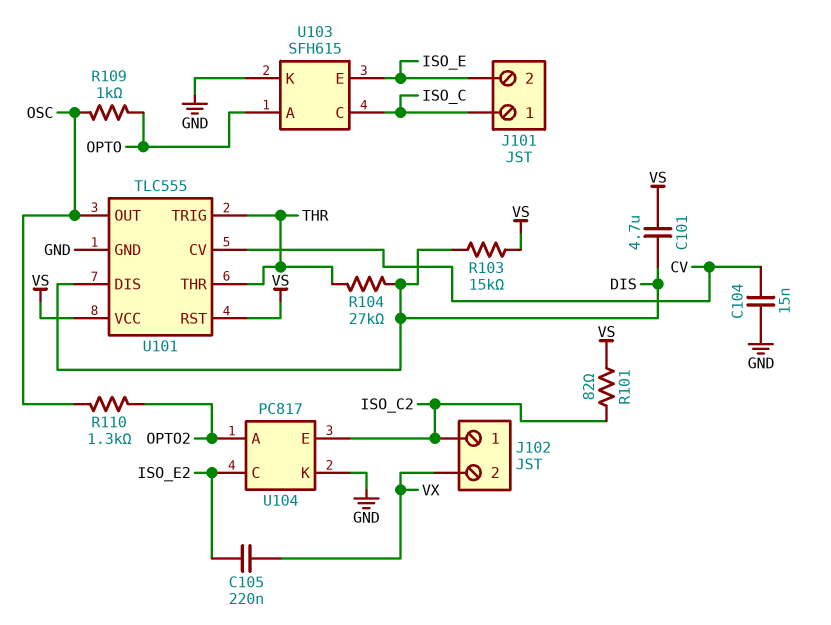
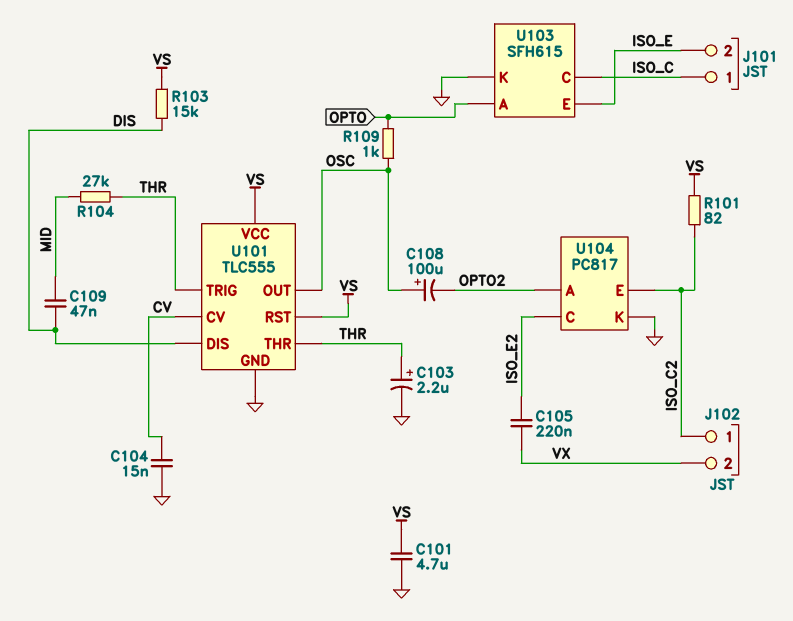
C101: 4.7uF (DIS, VS) -> 4.7uF (GND, VS)
C103: none -> 2.2uF (plus THR, minus GND)
C108: none -> 100uF (plus OSC, minus OPTO2)
C109: none -> 47nF (DIS, MID)
R104: 27k (DIS, THR) -> 27k (MID, THR)
R110: 1.3k (OPTO2, OSC) -> none

